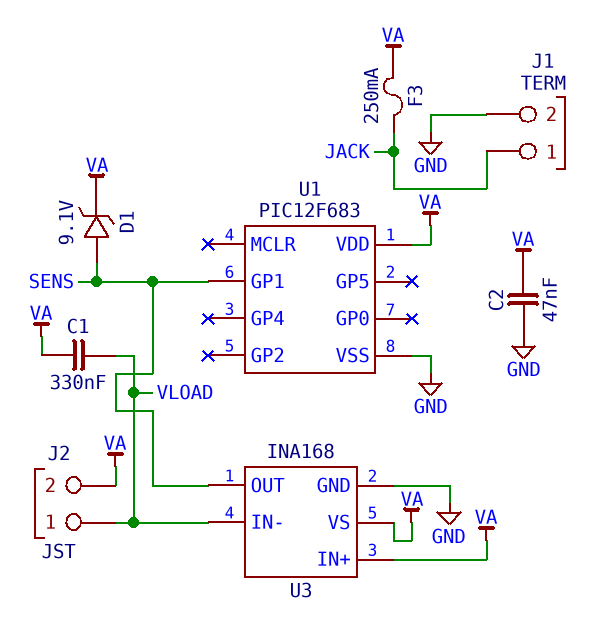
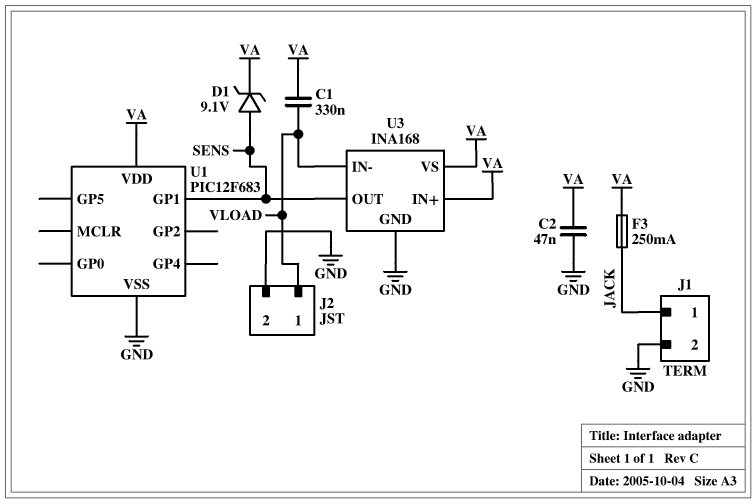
J2 pin 2: VA -> GND

